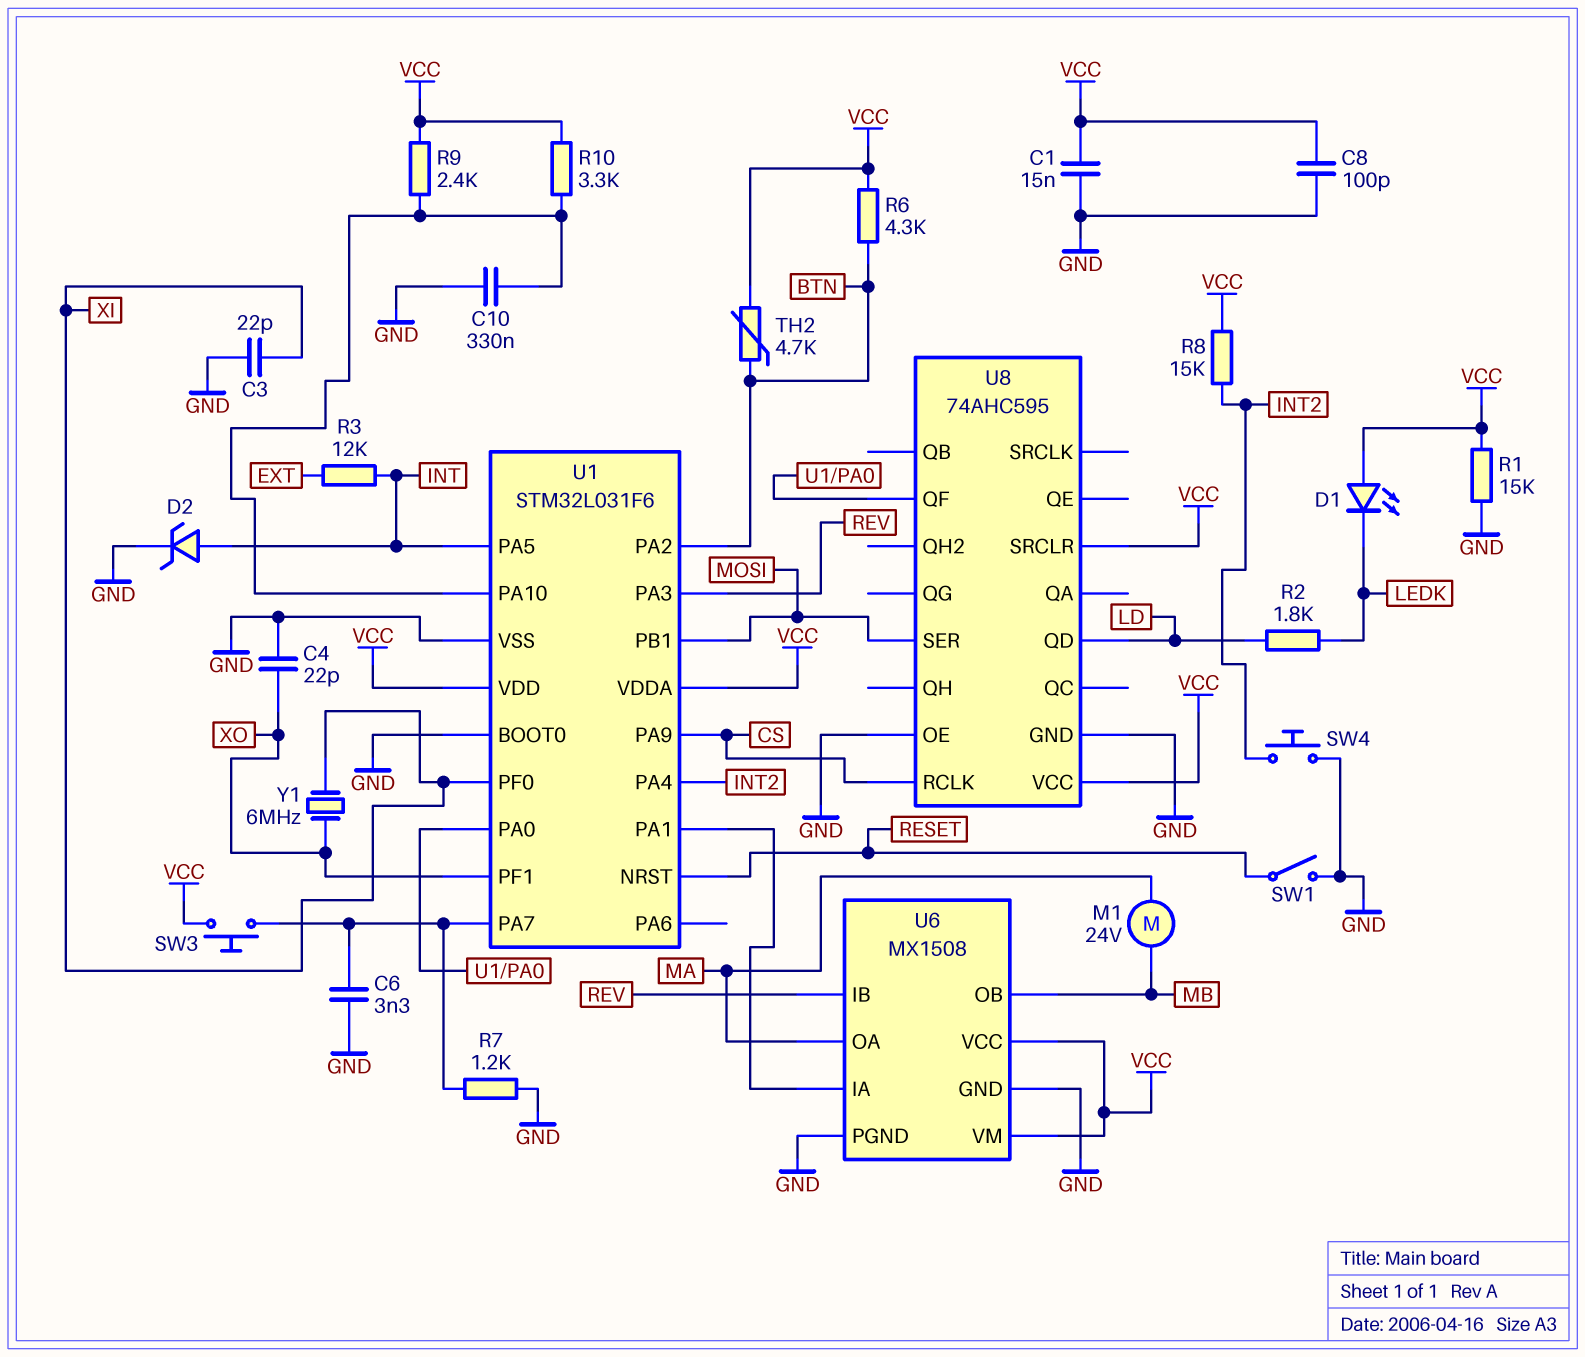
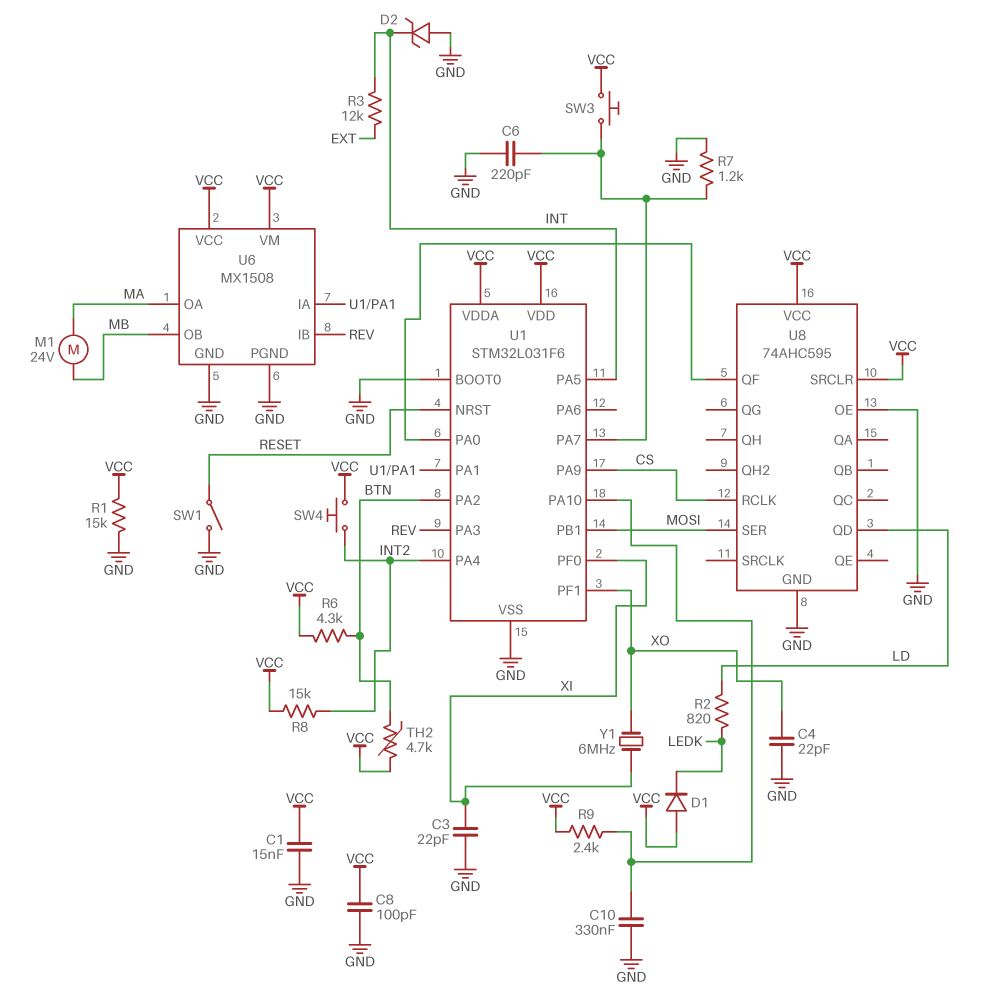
C6: 3.3nF (GND, U1/PA7) -> 220pF (GND, U1/PA7)
D1: LED (A VCC, K LEDK) -> diode (A VCC, K LEDK)
D2: zener (A INT, K GND) -> zener (A GND, K INT)
R2: 1.8k (LD, LEDK) -> 820 (LD, LEDK)
R10: 3.3k (U1/PA10, VCC) -> none
SW4: button (GND, INT2) -> button (INT2, VCC)

